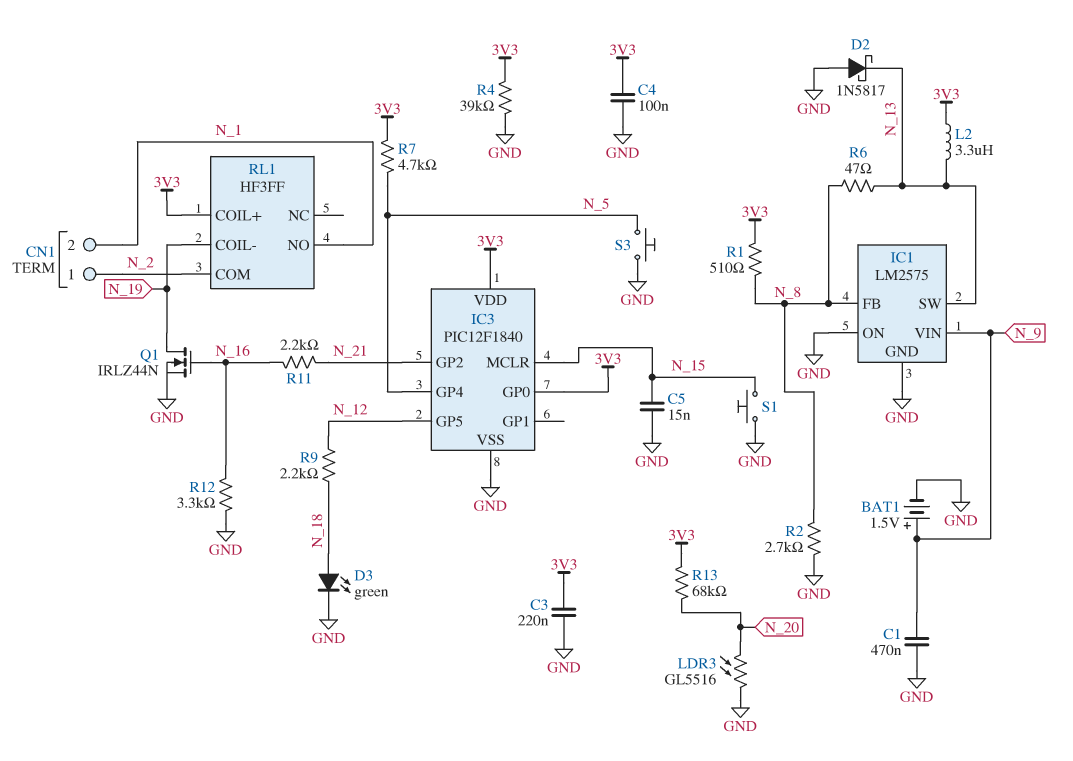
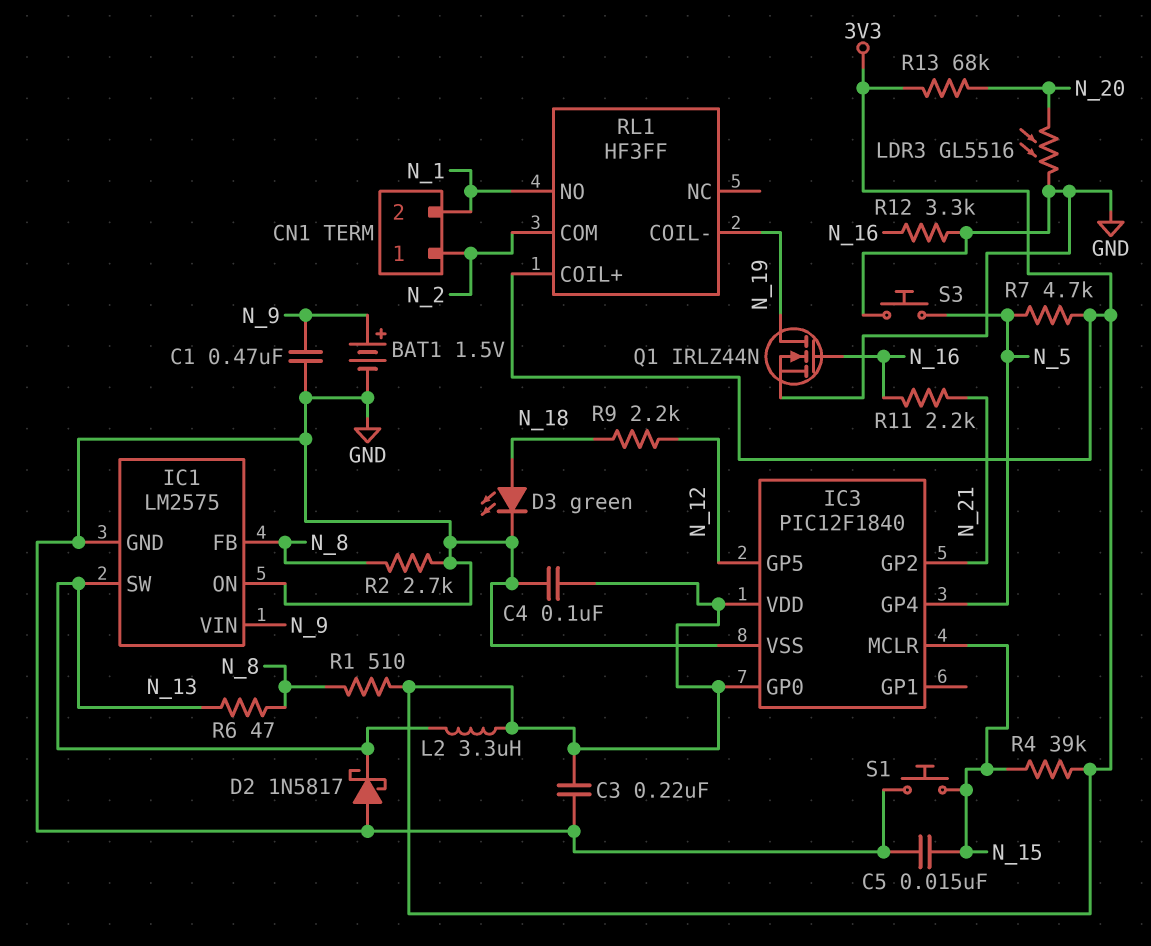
R4: 39k (3V3, GND) -> 39k (3V3, N_15)

